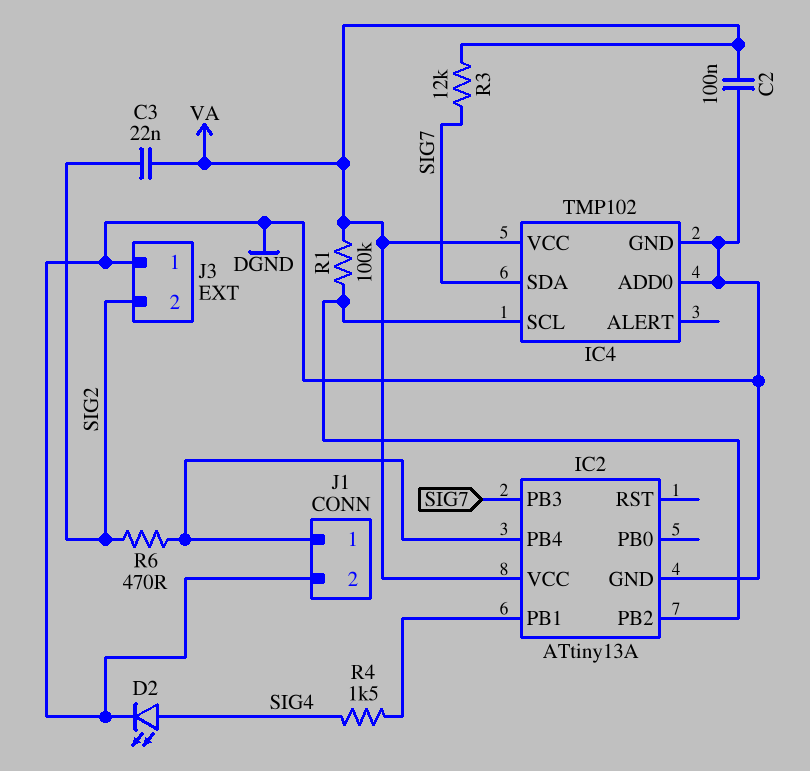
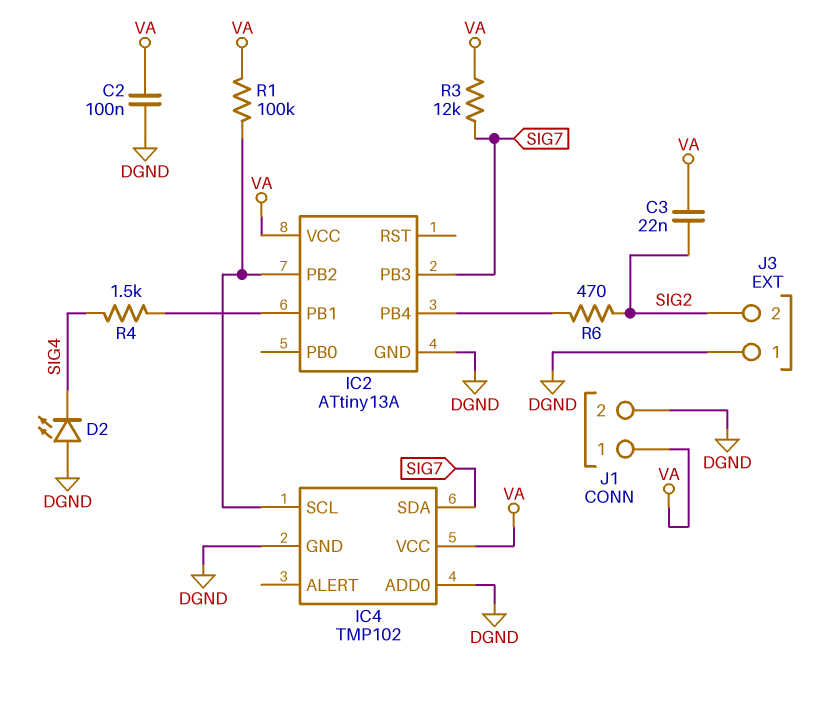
D2: LED (A SIG4, K DGND) -> LED (A DGND, K SIG4)
J1 pin 1: IC2/PB4 -> VA

